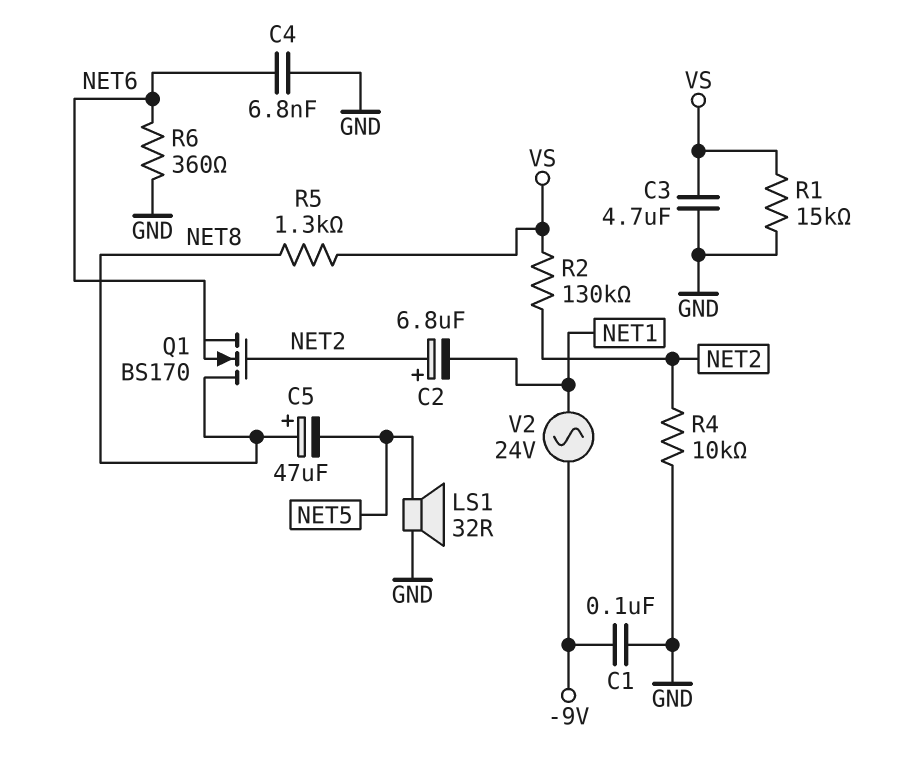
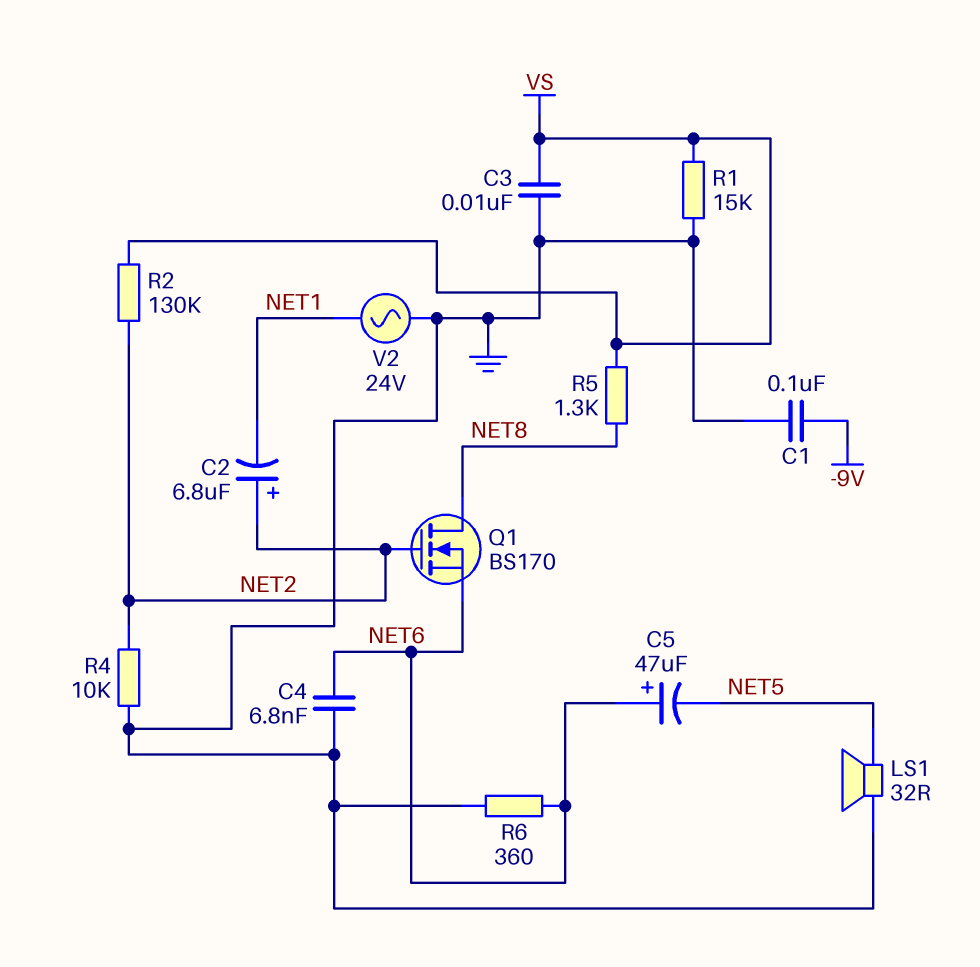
C3: 4.7uF (GND, VS) -> 10nF (GND, VS)
C5: 47uF (plus NET8, minus NET5) -> 47uF (plus NET6, minus NET5)
V2: AC 24V (-9V, NET1) -> AC 24V (GND, NET1)

